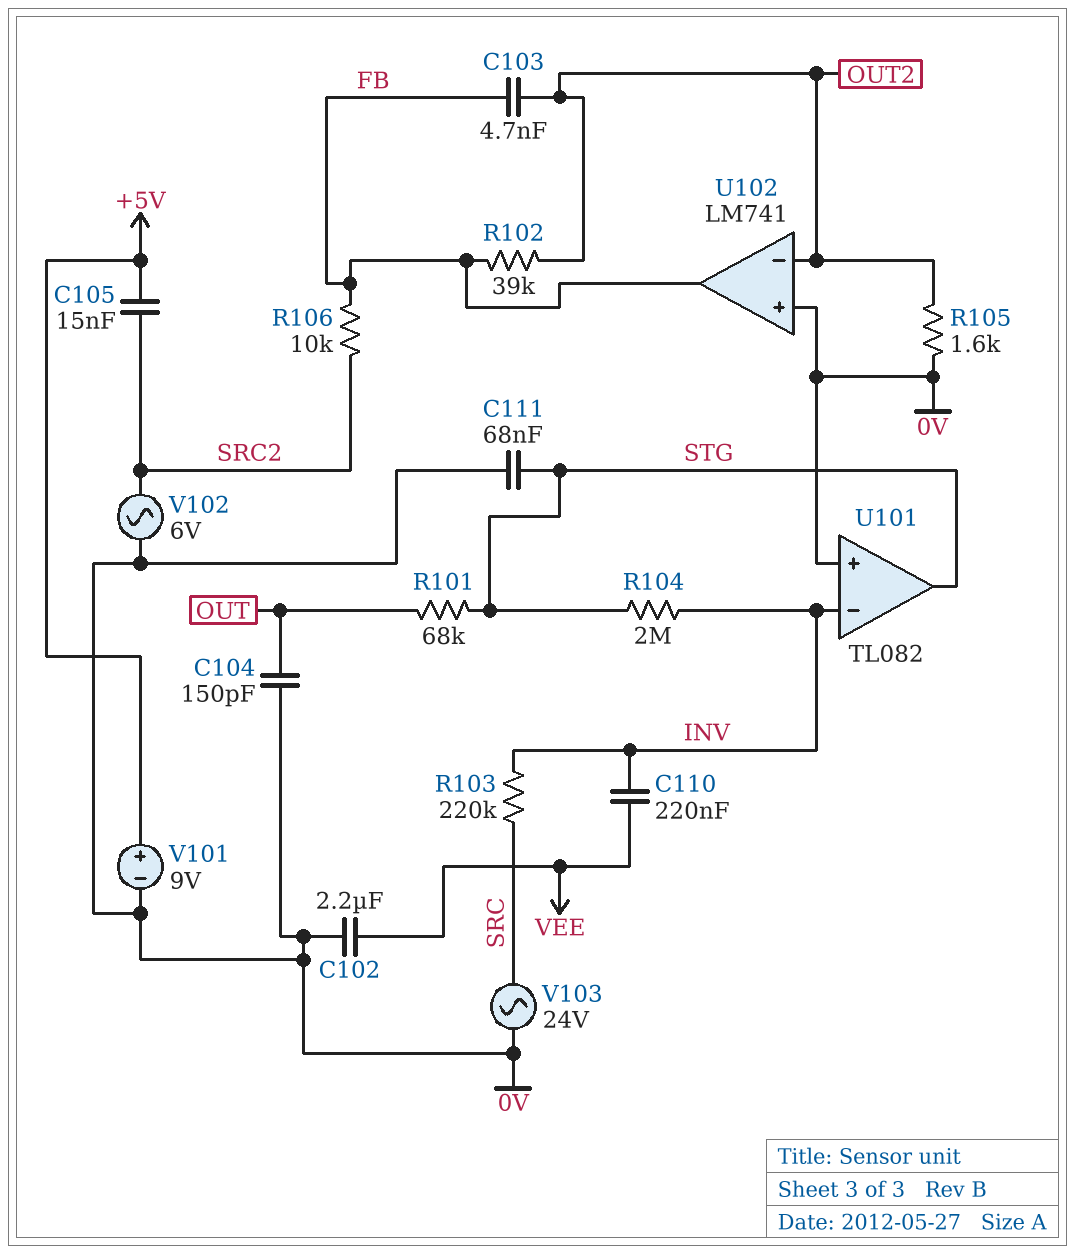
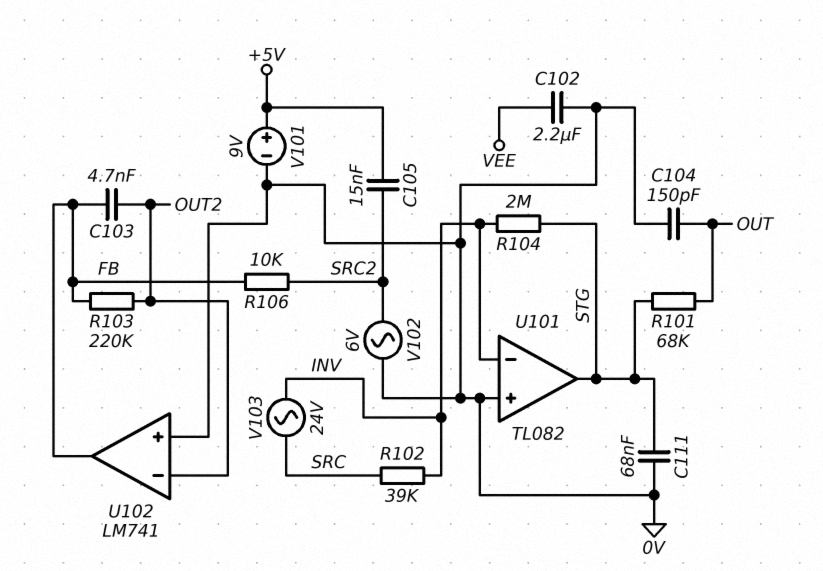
C110: 220nF (INV, VEE) -> none
R102: 39k (FB, OUT2) -> 39k (INV, SRC)
R103: 220k (INV, SRC) -> 220k (FB, OUT2)
R105: 1.6k (0V, OUT2) -> none
V103: AC 24V (0V, SRC) -> AC 24V (INV, SRC)

